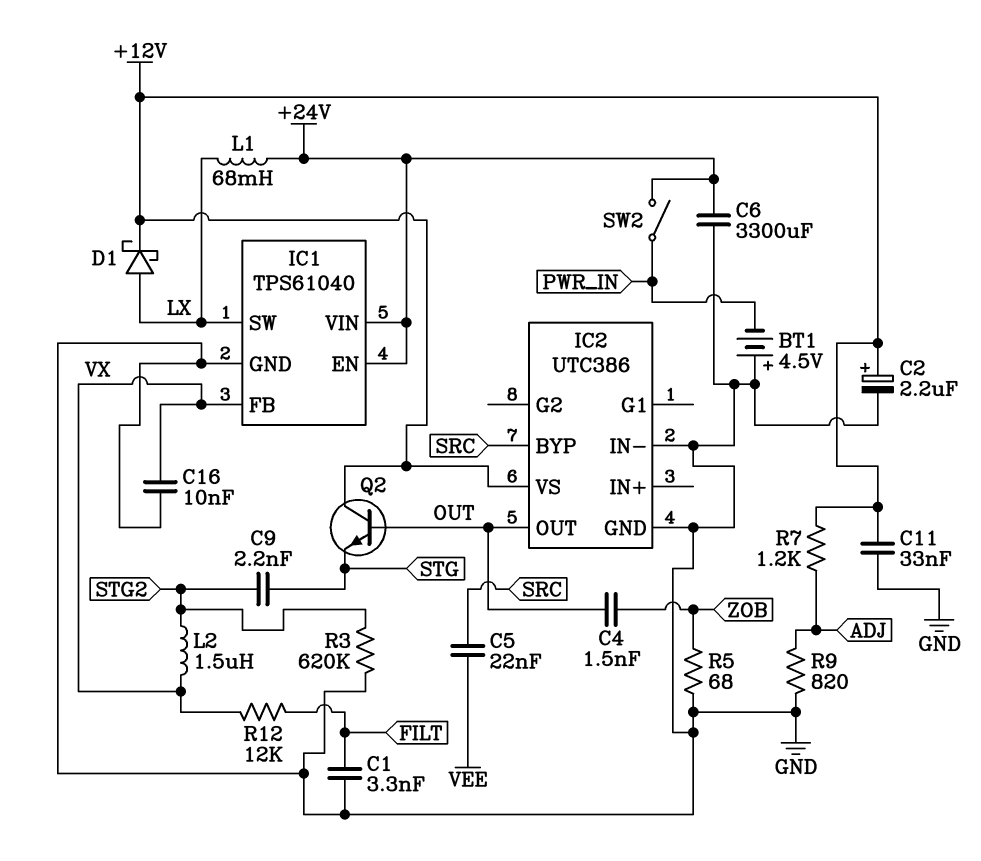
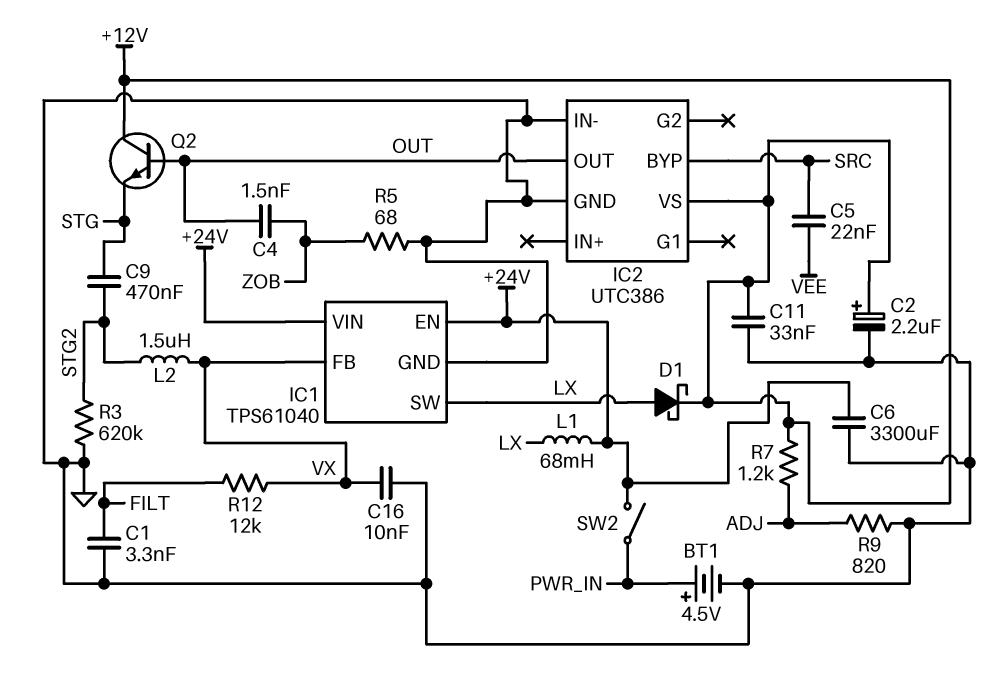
BT1: 4.5V (plus GND, minus PWR_IN) -> 4.5V (plus PWR_IN, minus GND)
C9: 2.2nF (STG, STG2) -> 470nF (STG, STG2)

